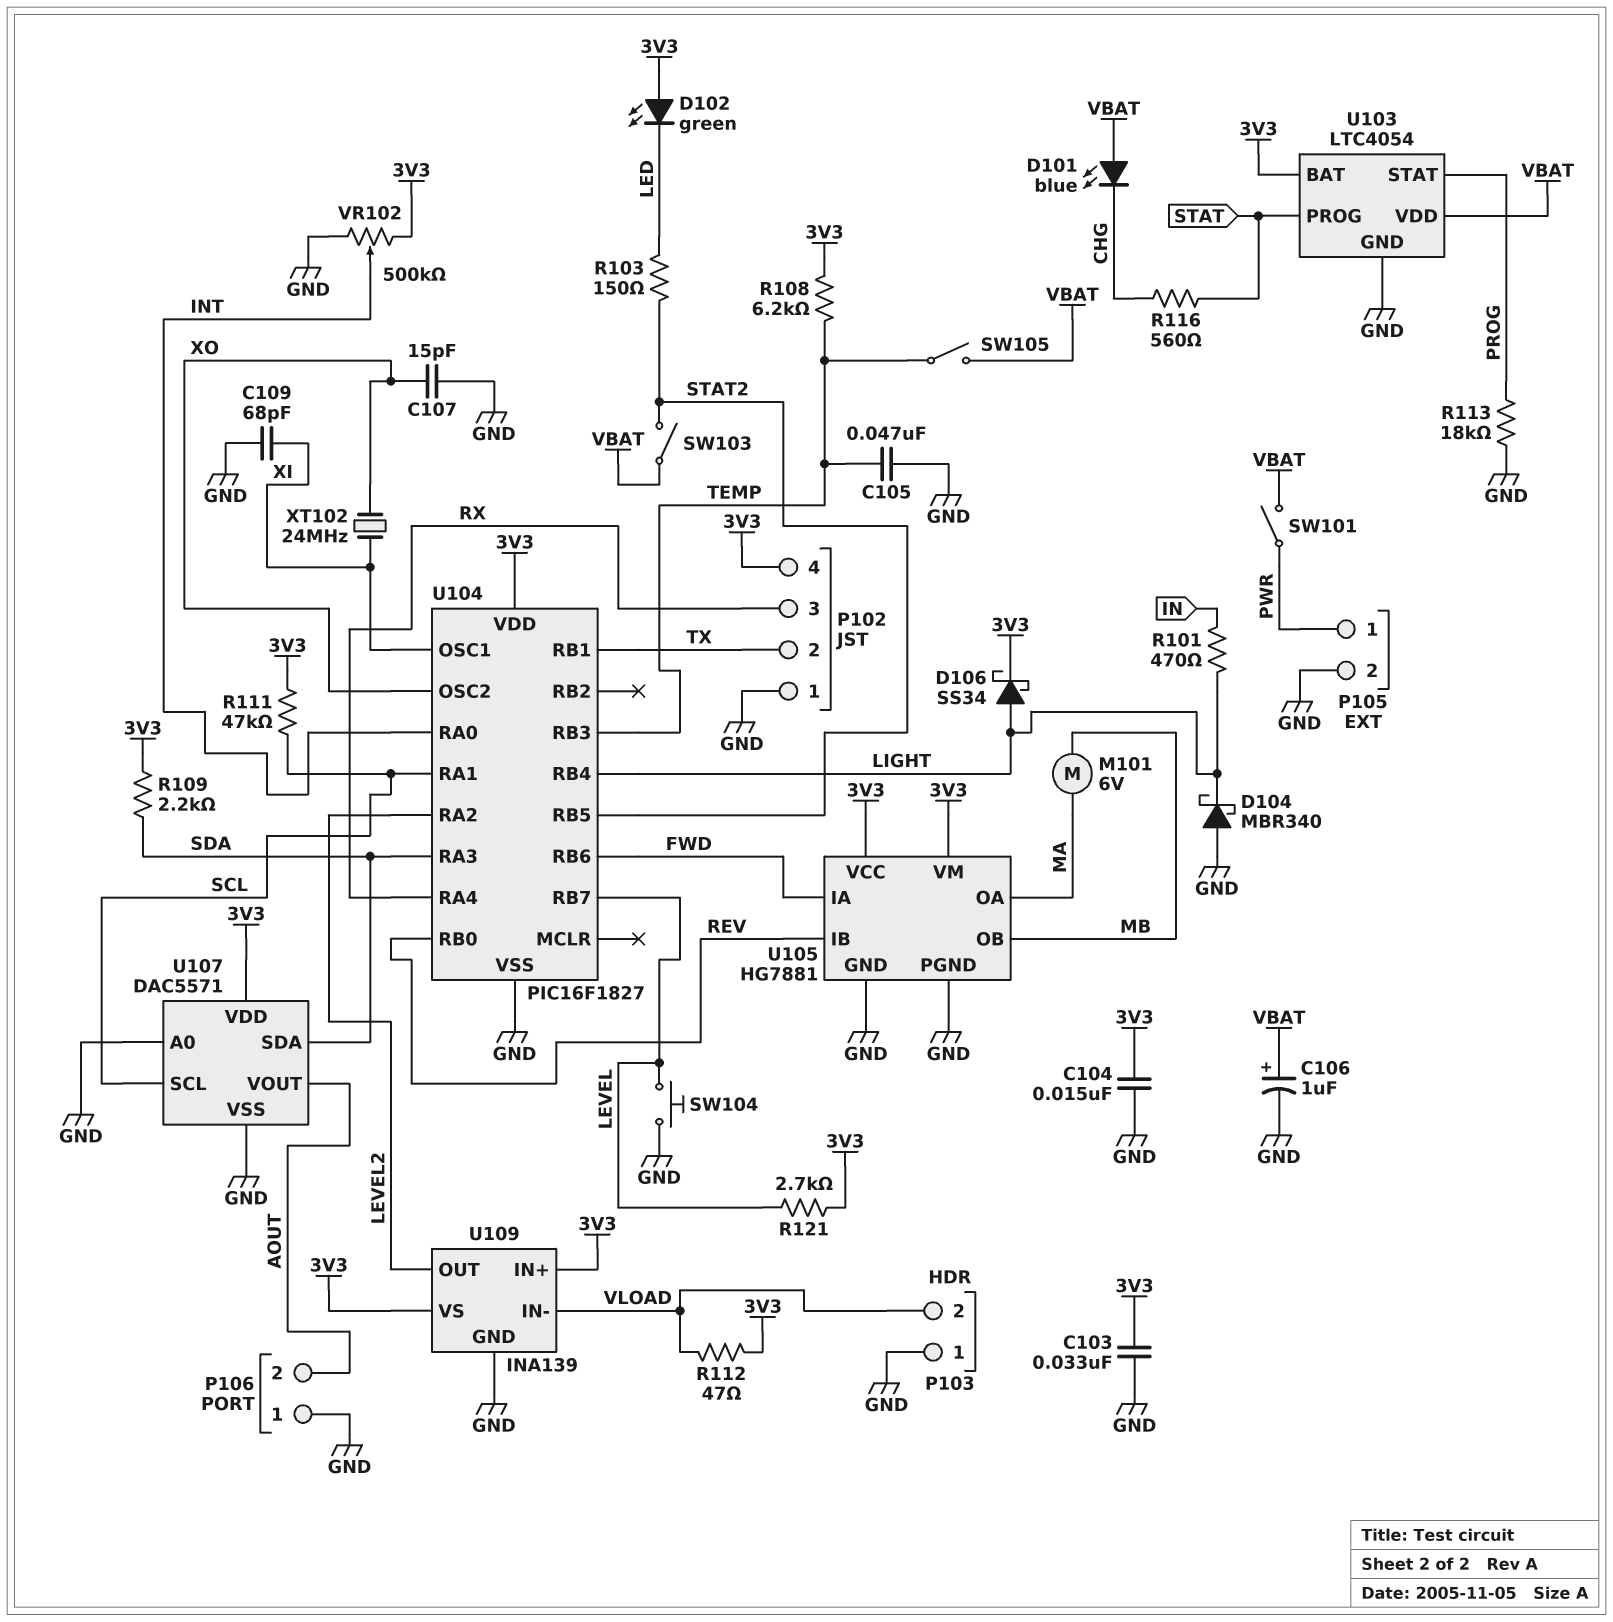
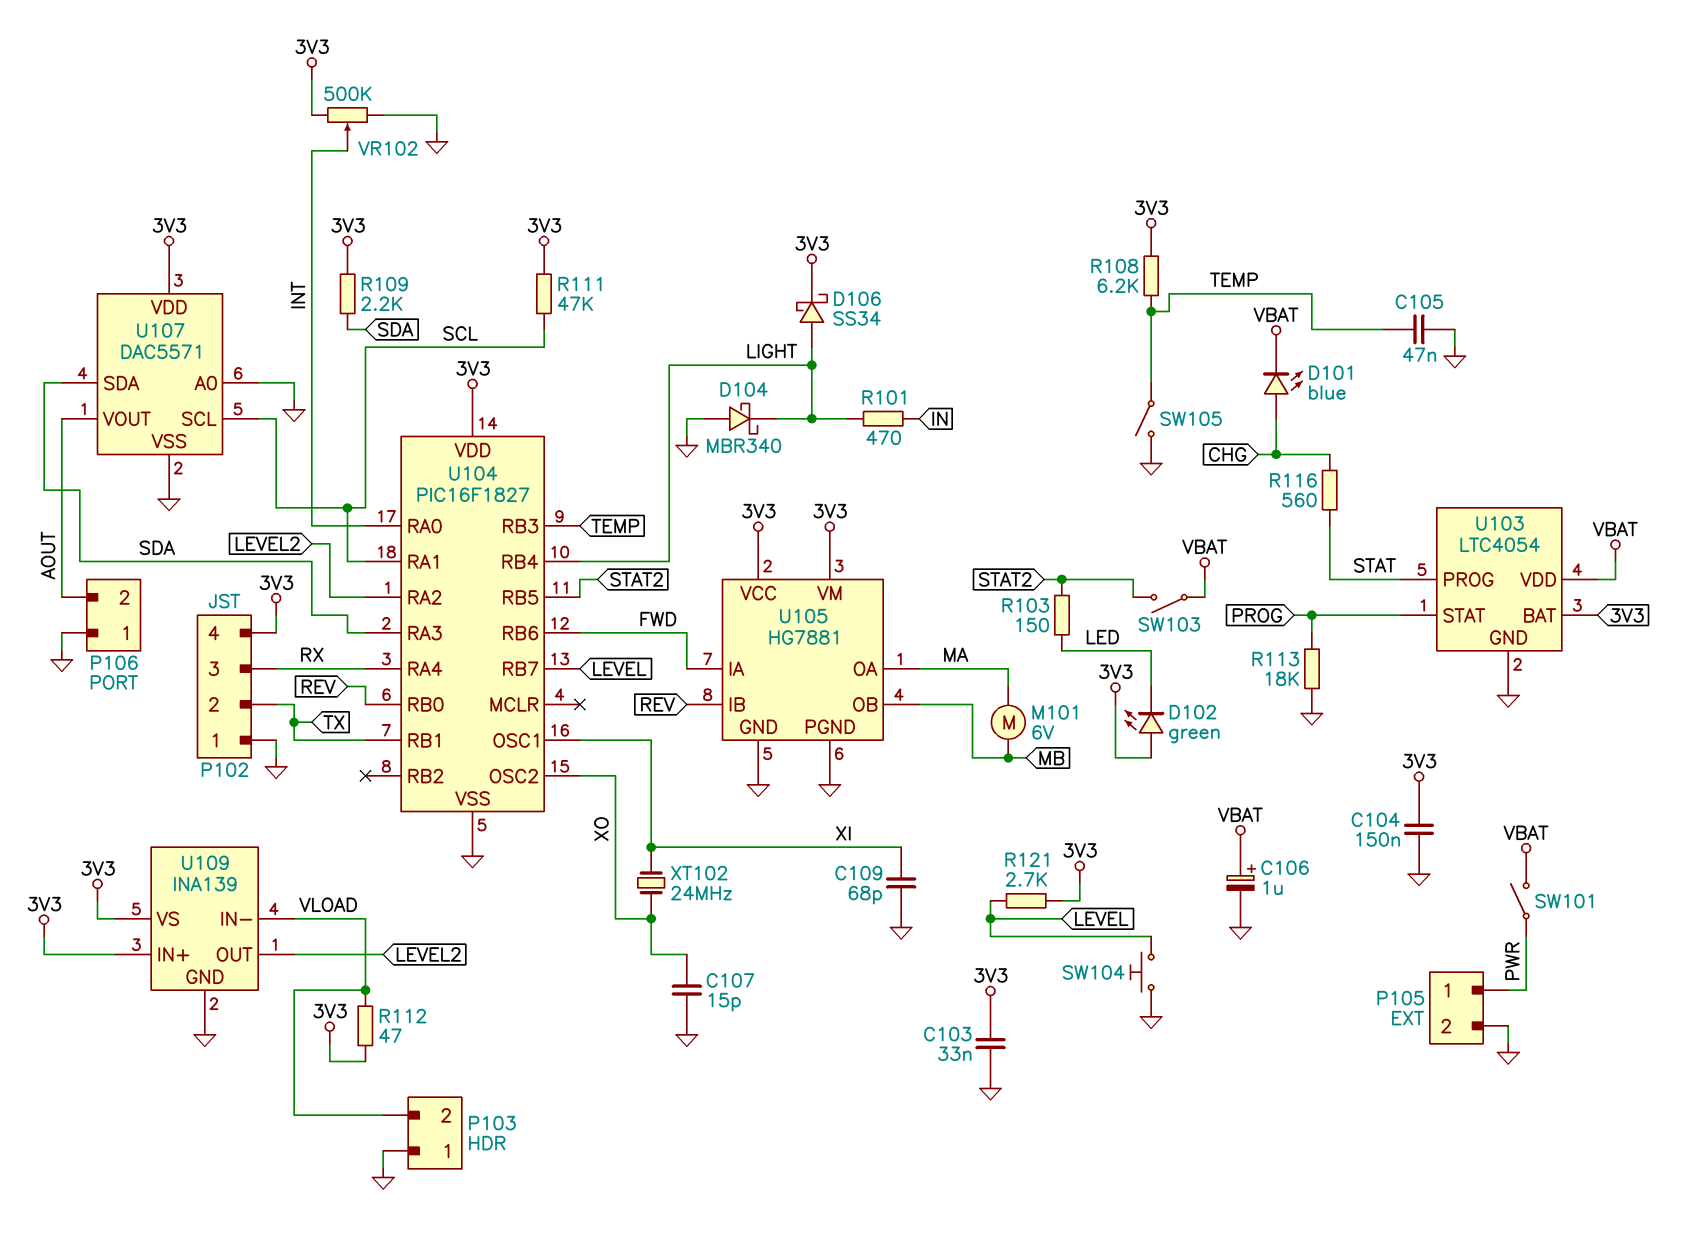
C104: 15nF (3V3, GND) -> 150nF (3V3, GND)
D101: LED blue (A VBAT, K CHG) -> LED blue (A CHG, K VBAT)
SW105: switch (TEMP, VBAT) -> switch (GND, TEMP)

